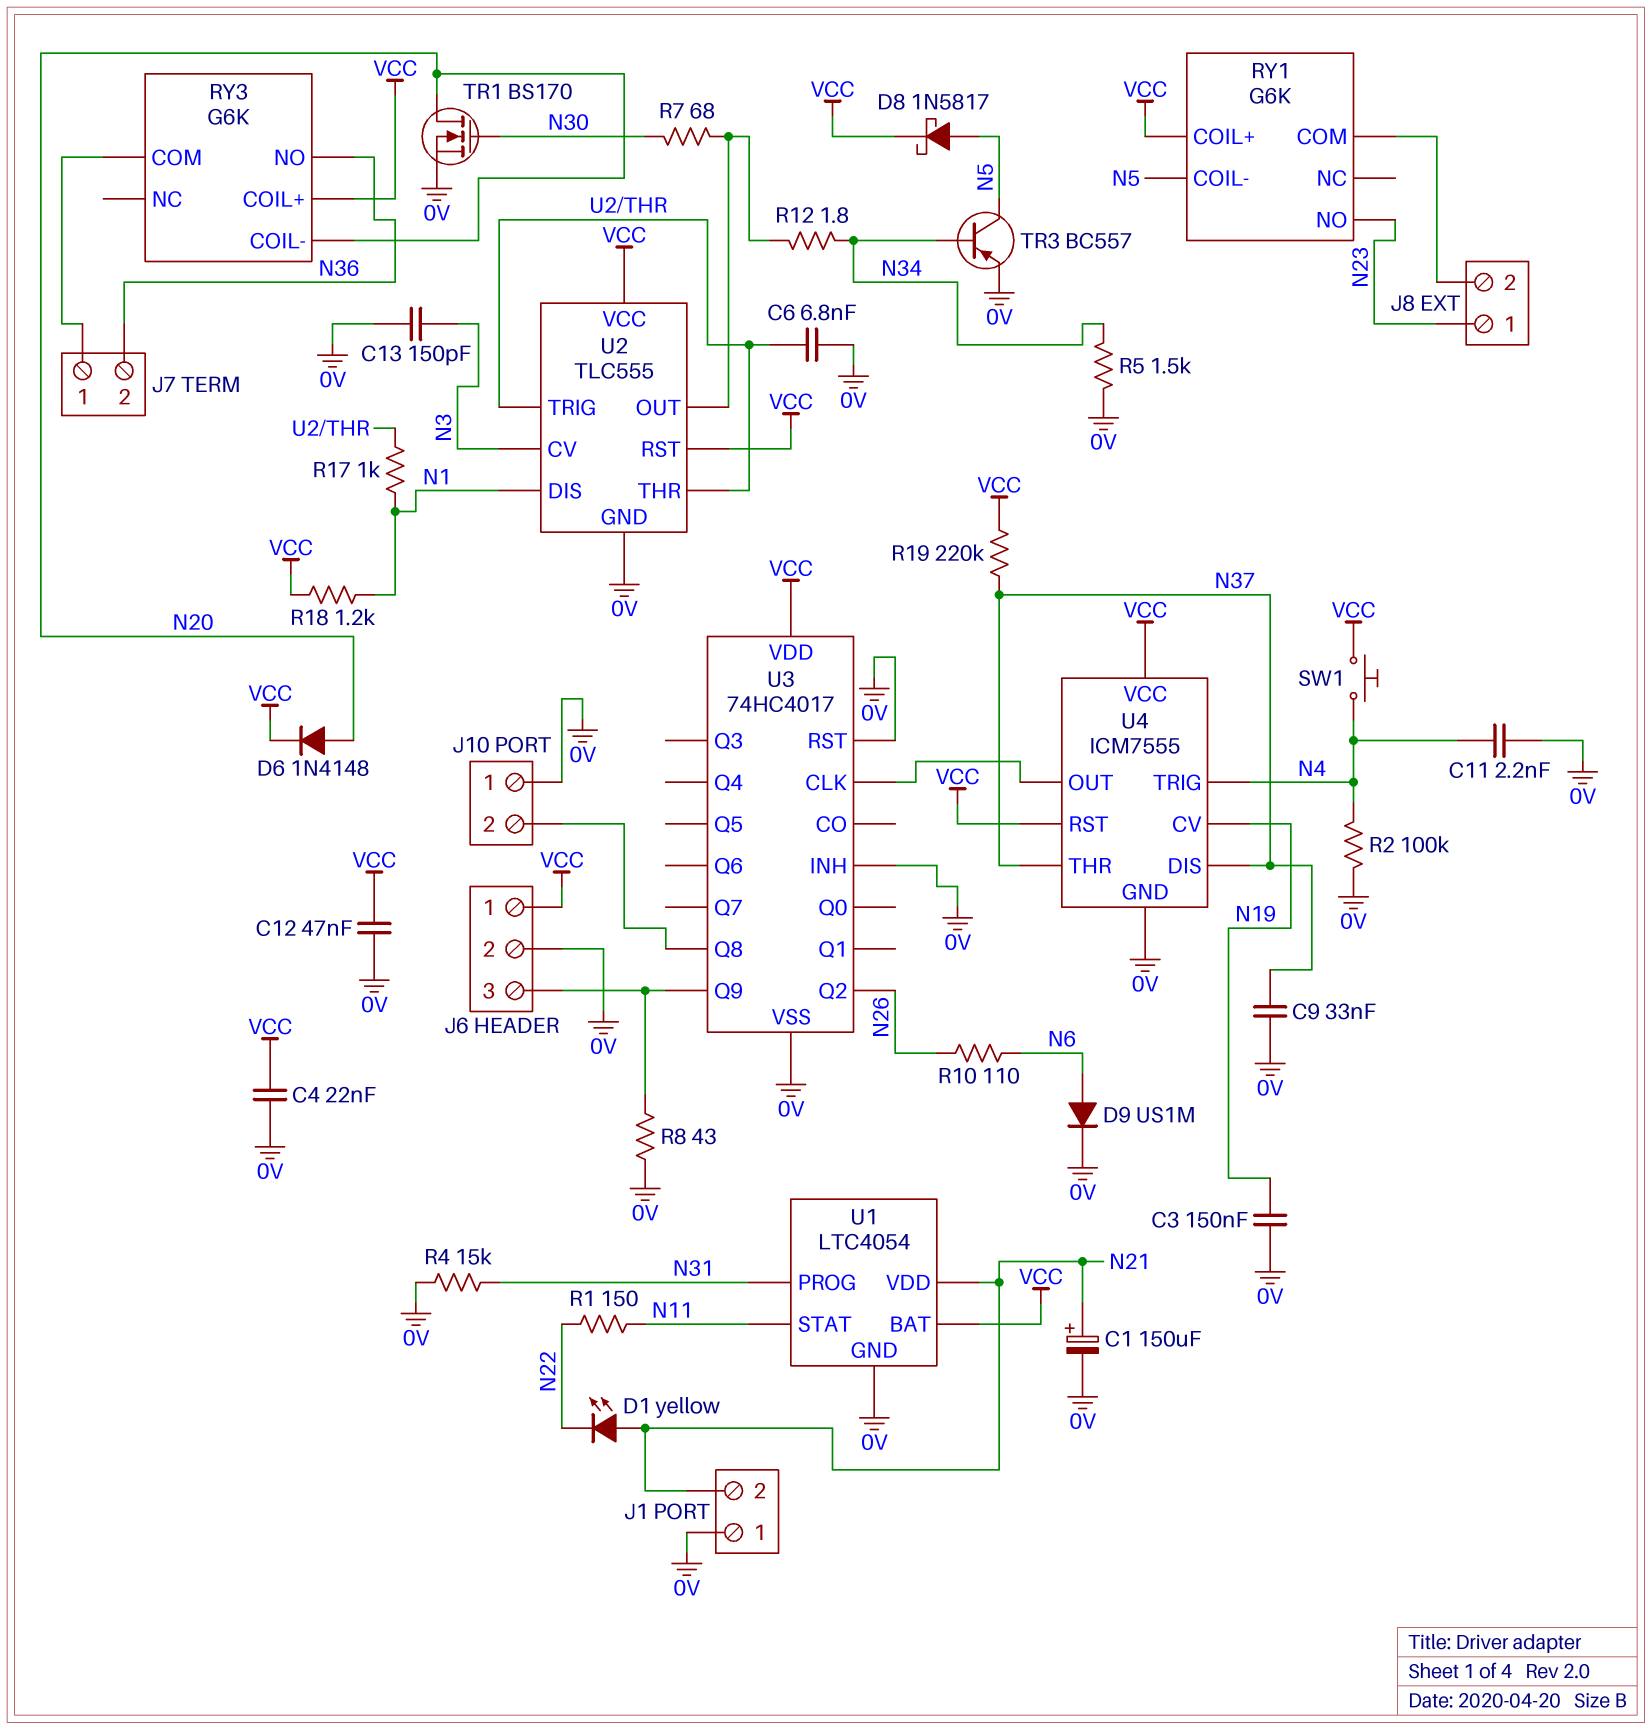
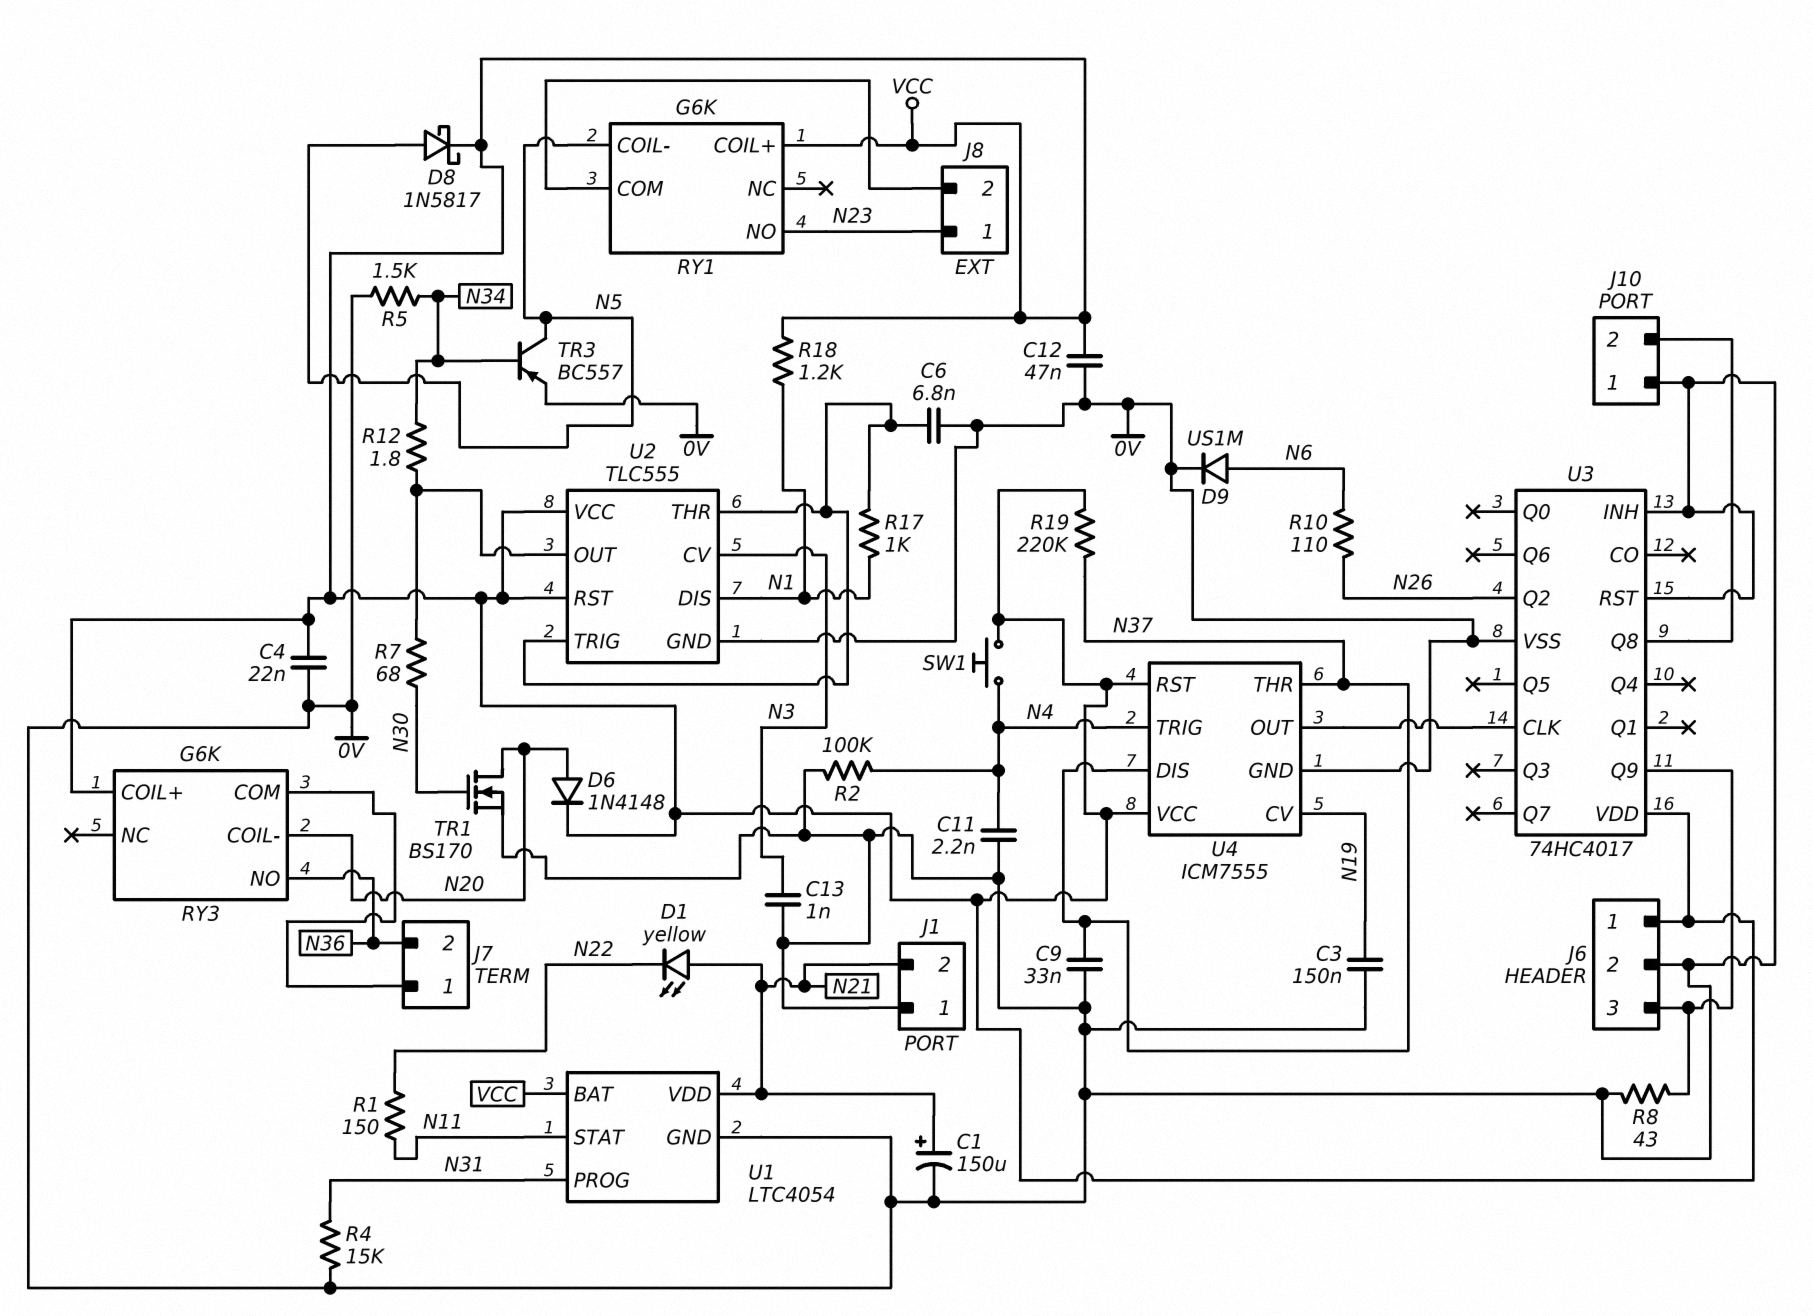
C13: 150pF (0V, N3) -> 1nF (0V, N3)

